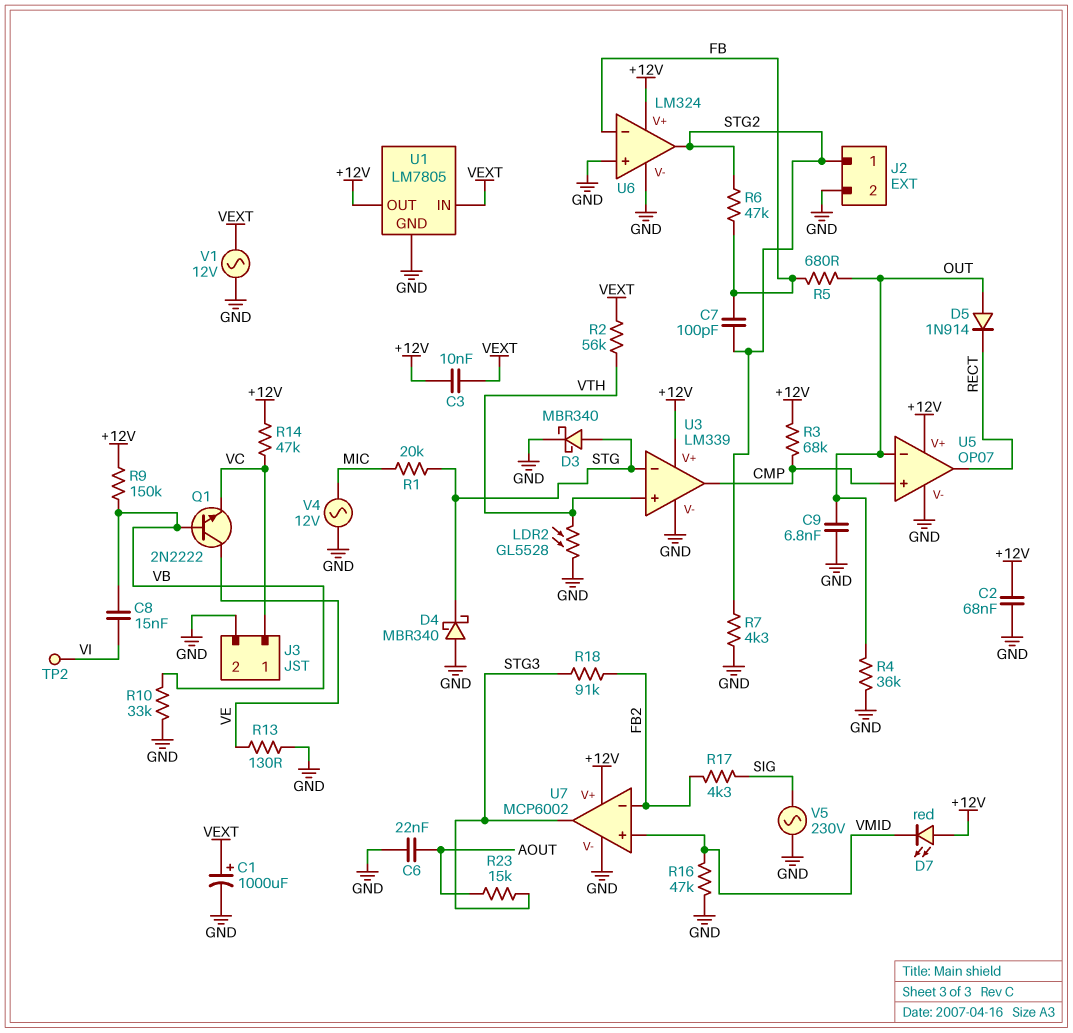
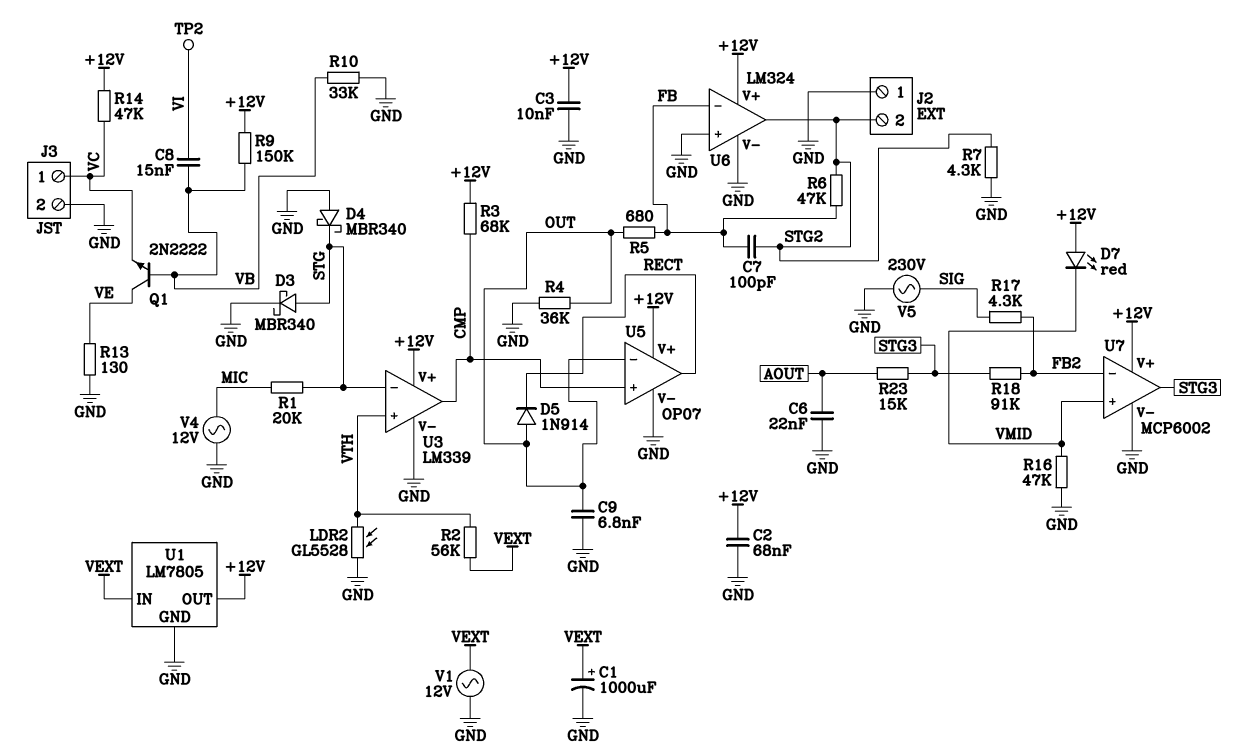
C3: 10nF (+12V, VEXT) -> 10nF (+12V, GND)
J2 pin 1: STG2 -> GND
J2 pin 2: GND -> STG2

